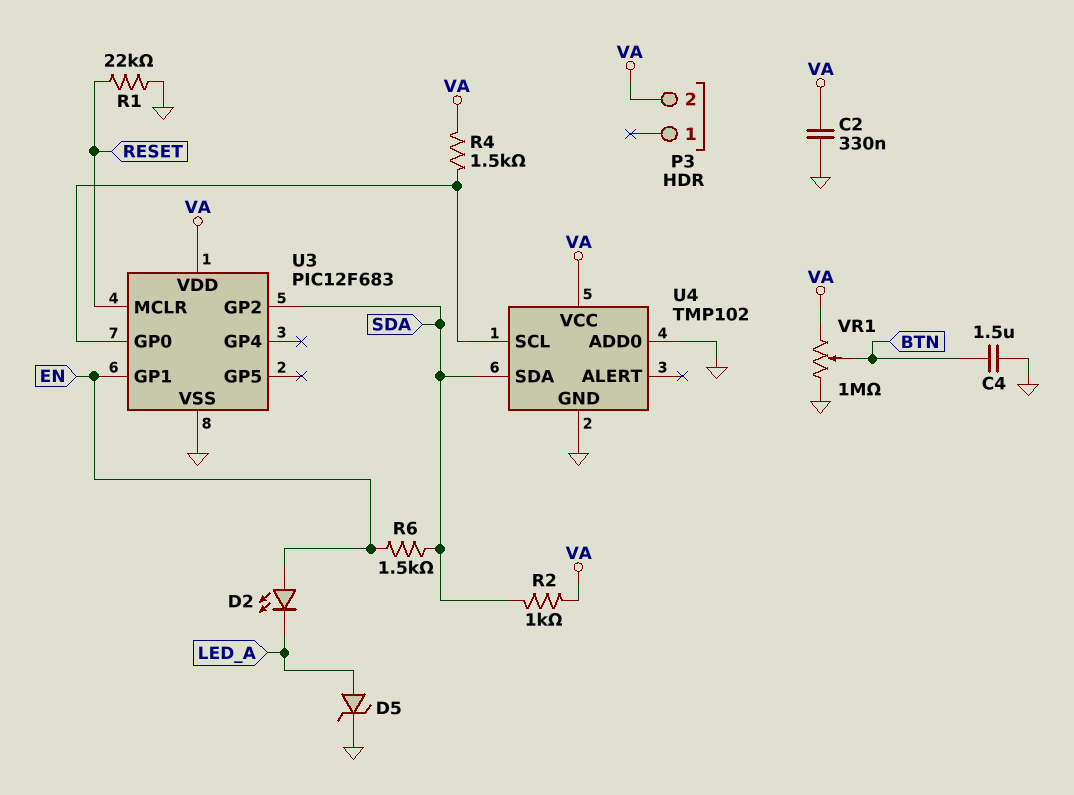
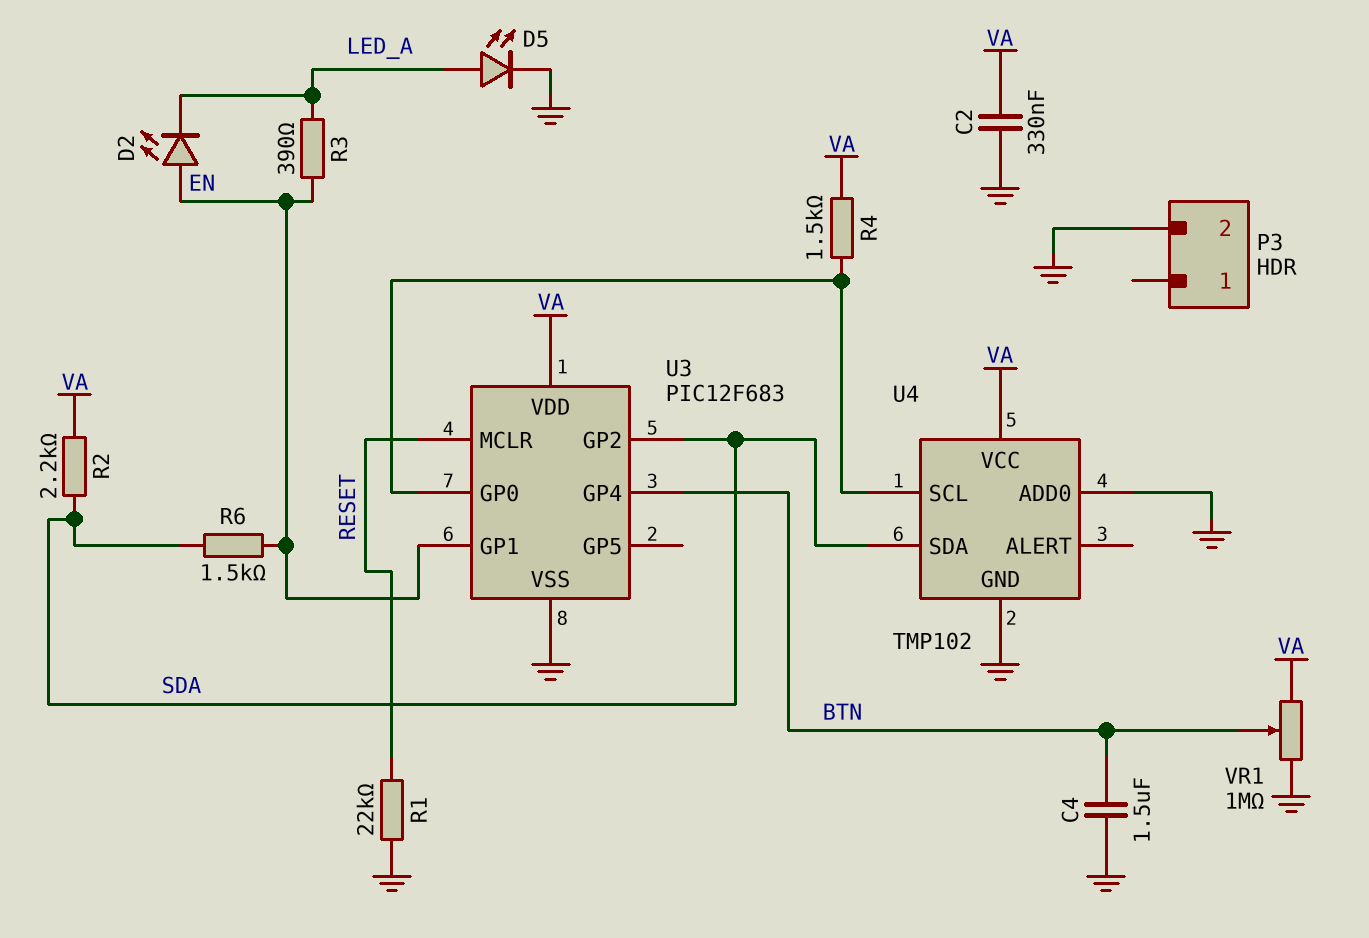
D5: zener (A LED_A, K GND) -> LED (A LED_A, K GND)
P3 pin 2: VA -> GND
R2: 1k (SDA, VA) -> 2.2k (SDA, VA)
R3: none -> 390 (EN, LED_A)
U3 pin GP4: none -> BTN

